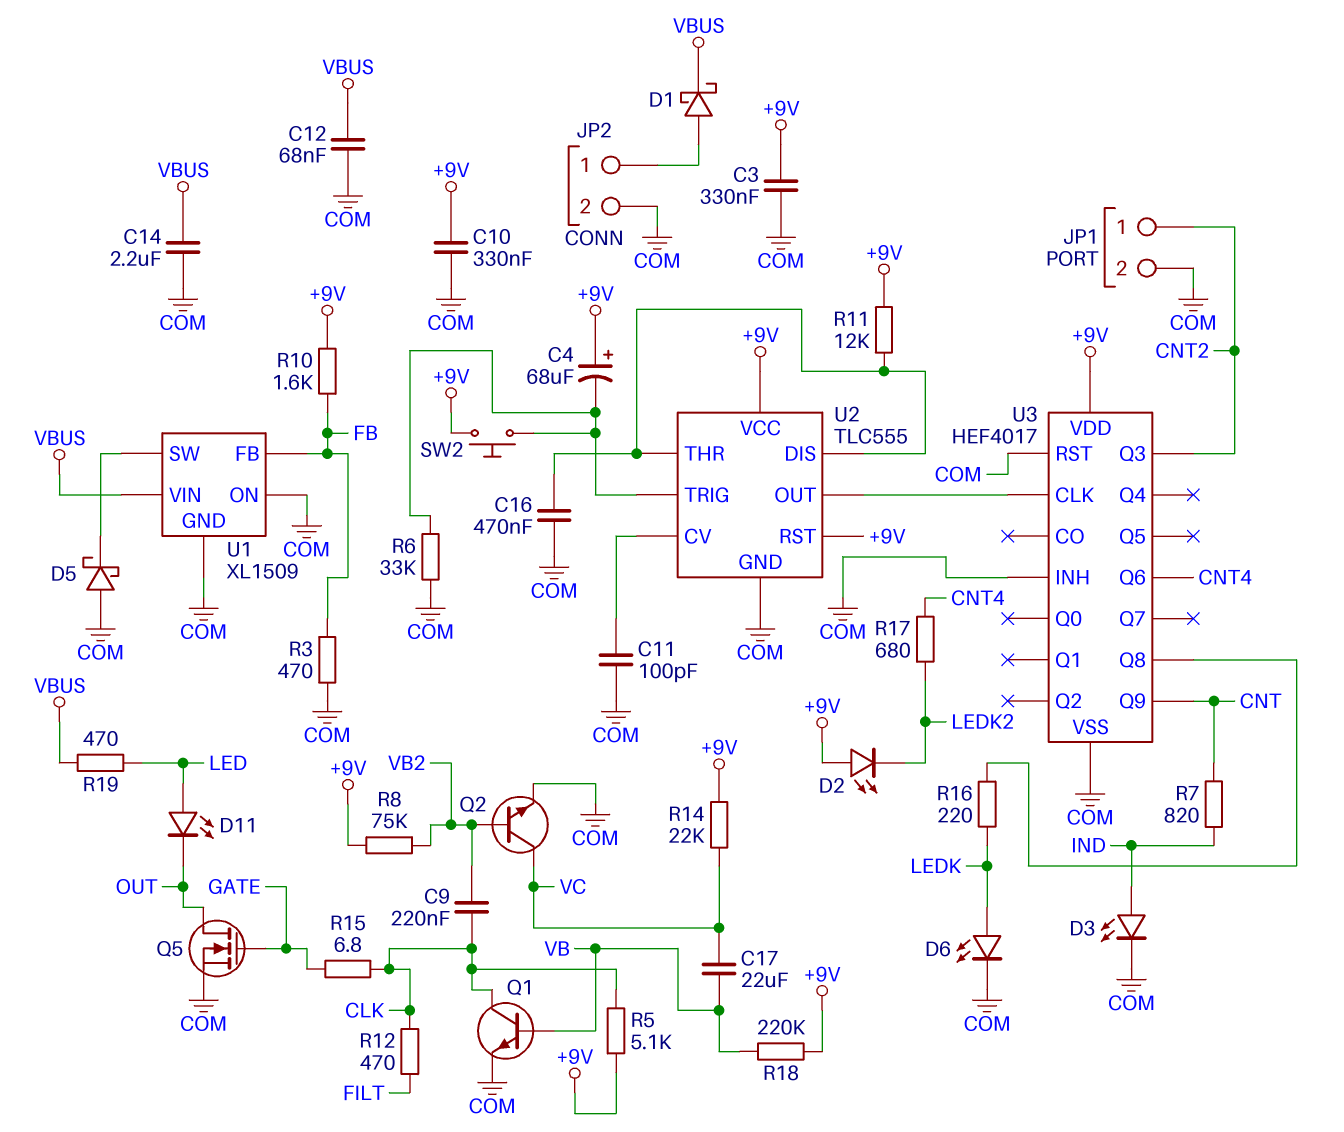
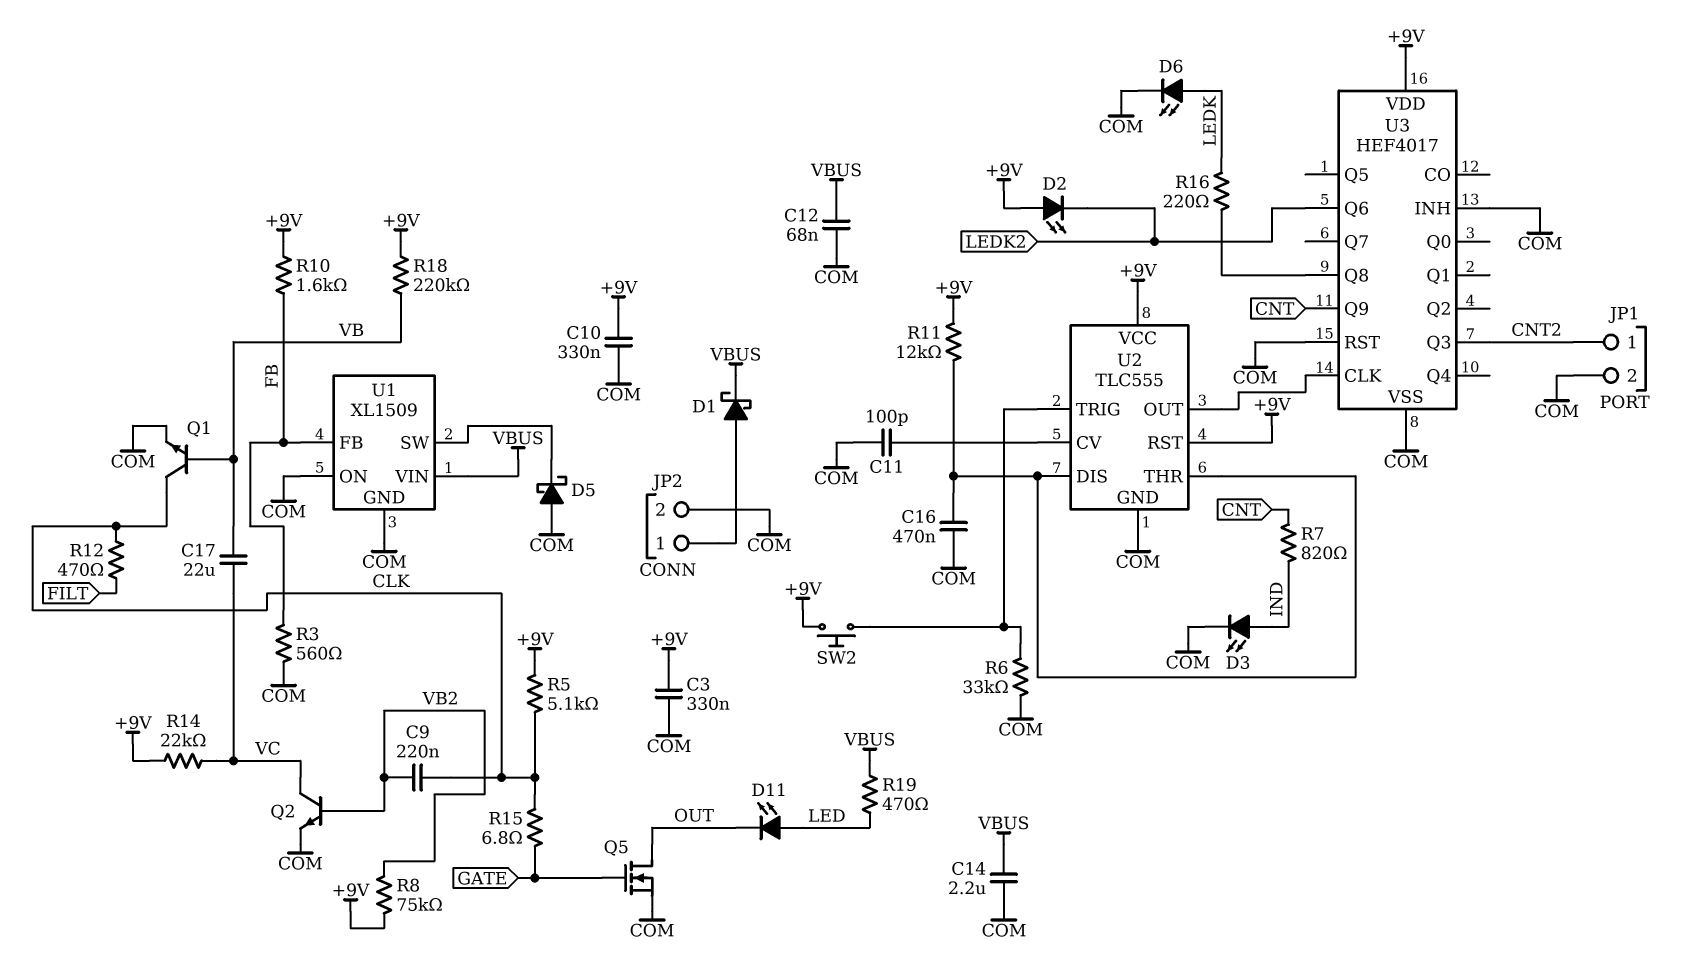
C4: 68uF (plus +9V, minus U2/TRIG) -> none
R3: 470 (COM, FB) -> 560 (COM, FB)
R17: 680 (CNT4, LEDK2) -> none
U3 pin Q6: CNT4 -> LEDK2

